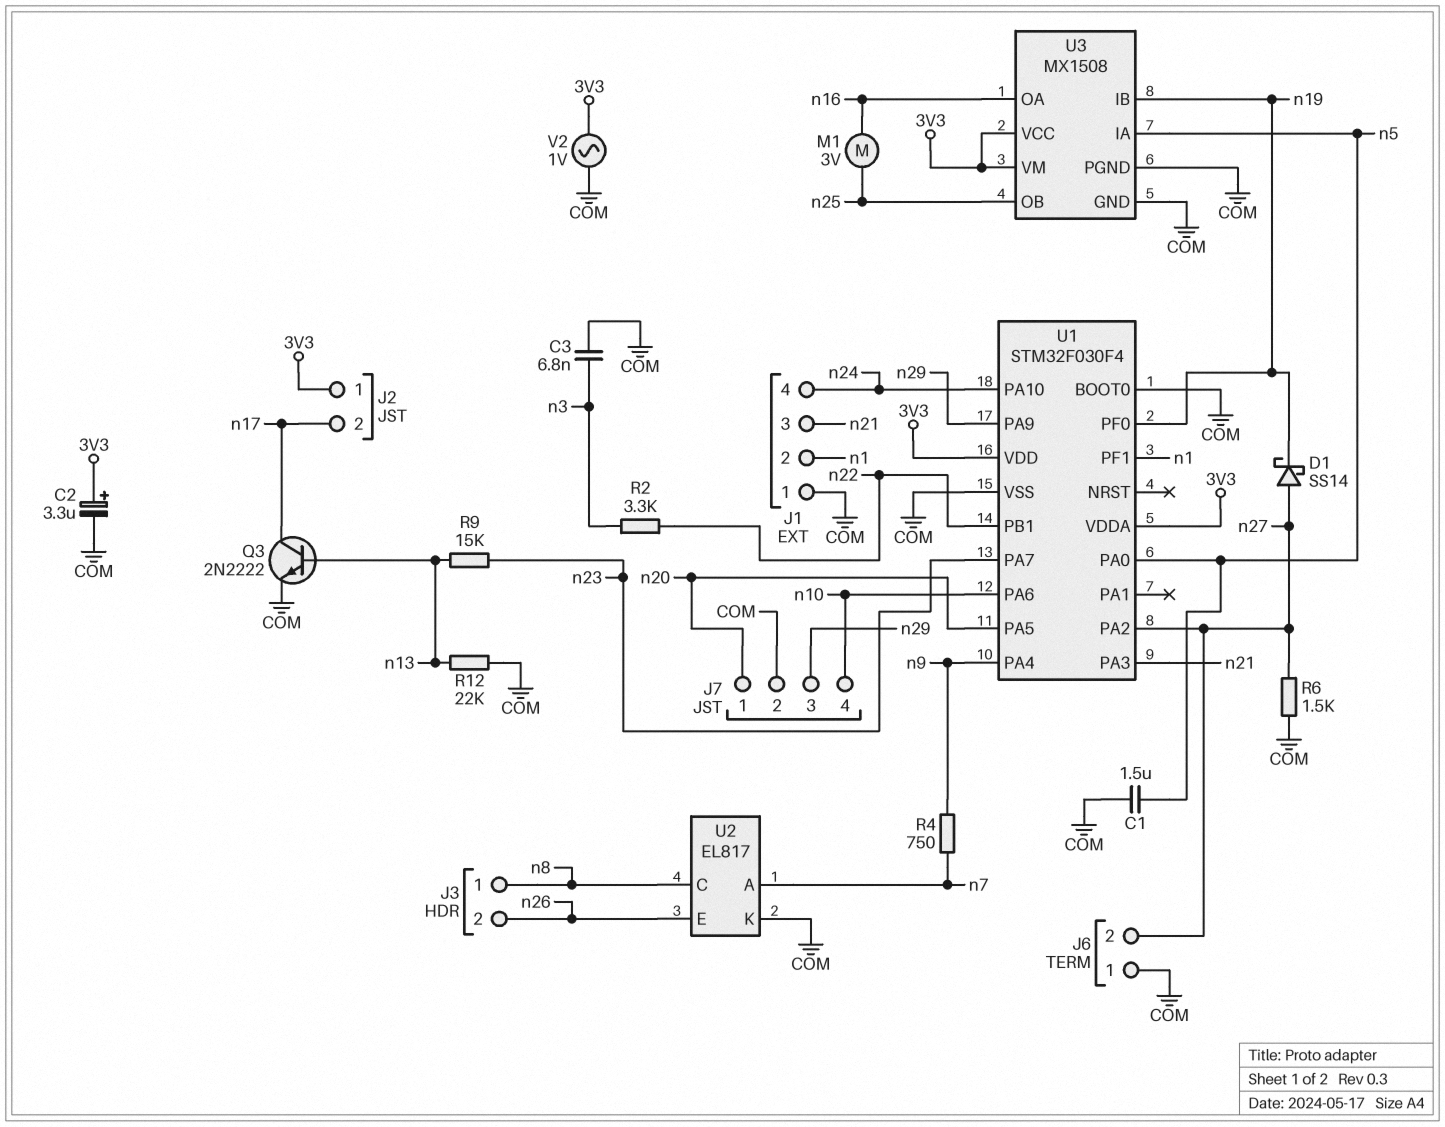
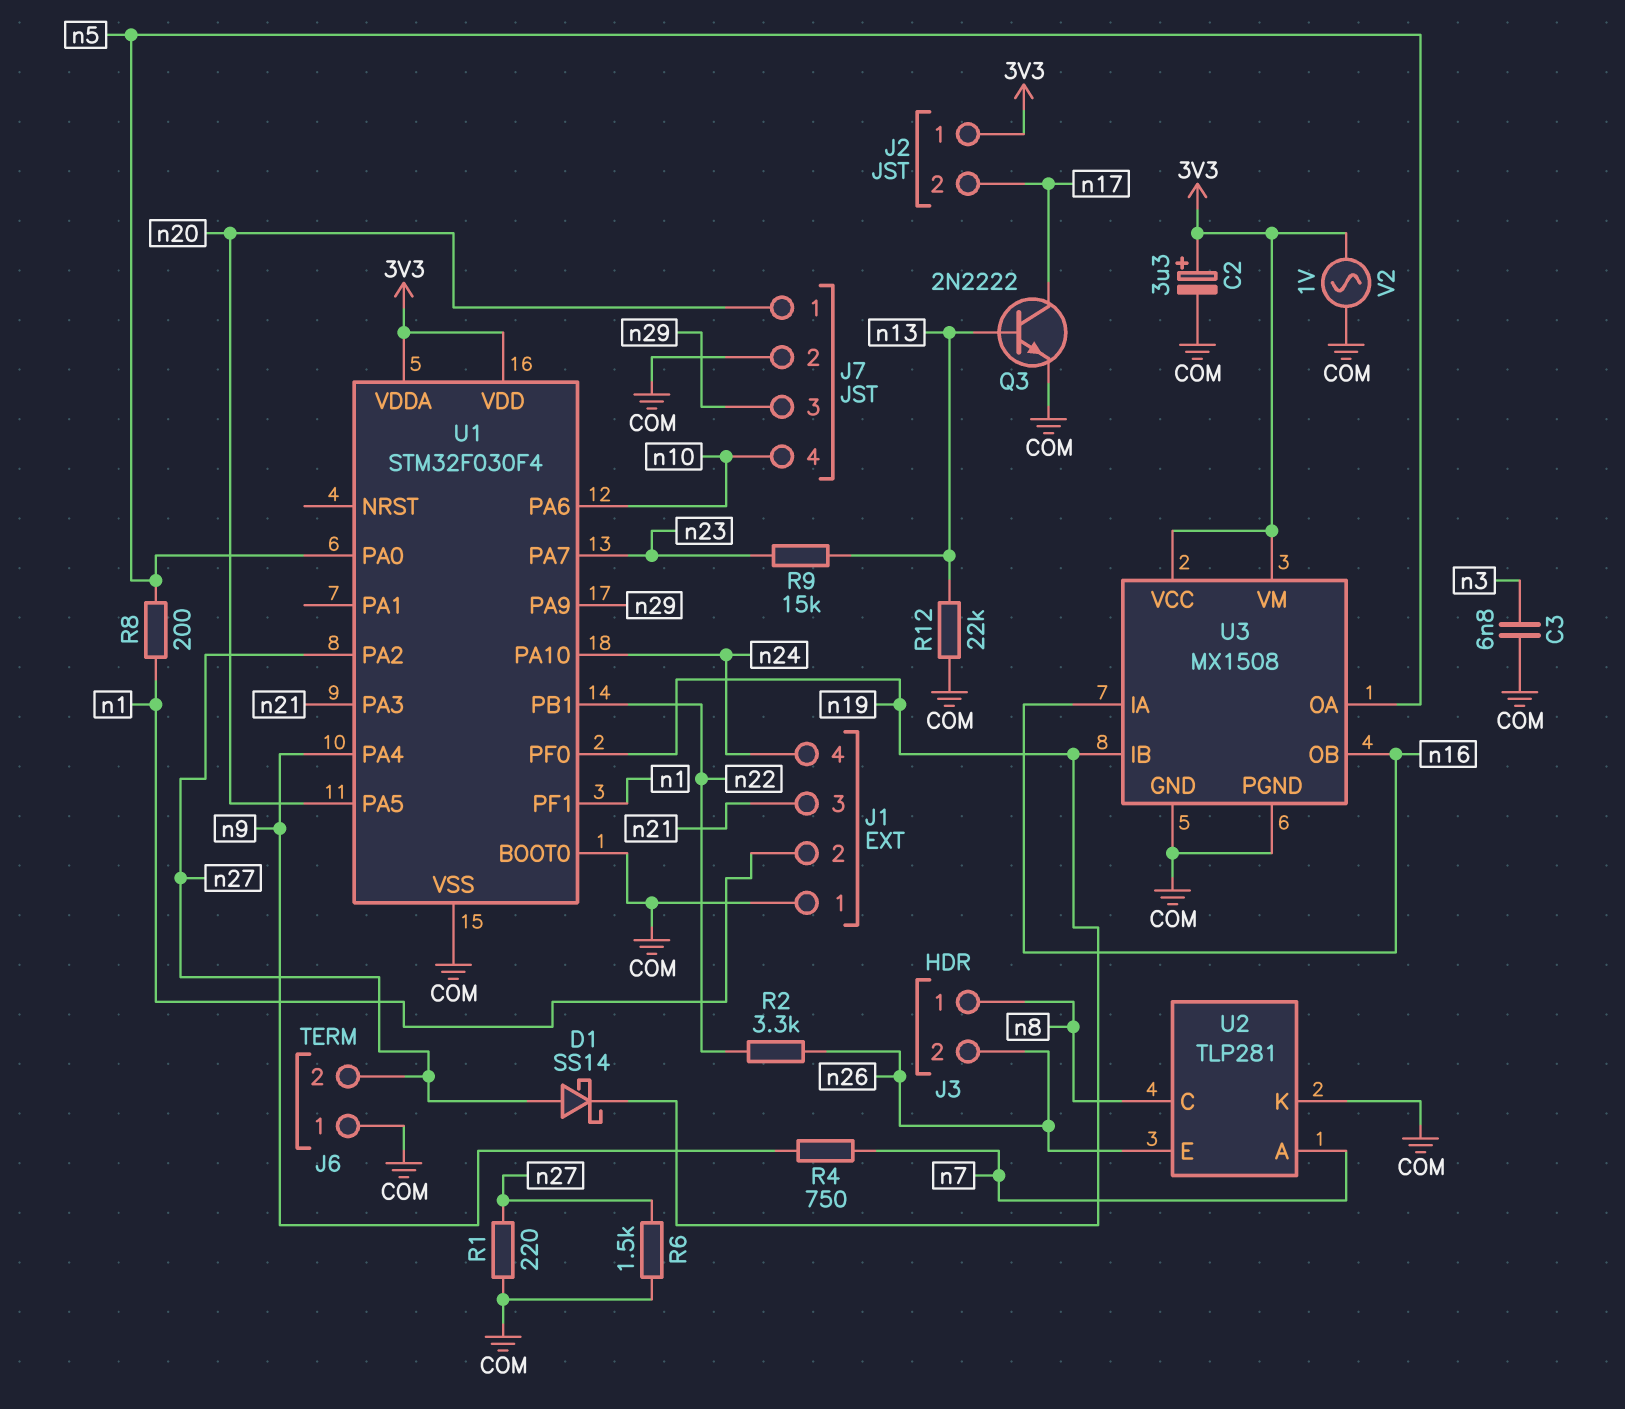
C1: 1.5uF (COM, n5) -> none
M1: motor 3V (n16, n25) -> none
R1: none -> 220 (COM, n27)
R2: 3.3k (n3, n22) -> 3.3k (n22, n26)
R8: none -> 200 (n1, n5)
U2: EL817 -> TLP281
U3 pin IA: n5 -> n16
U3 pin OA: n16 -> n5
U3 pin OB: n25 -> n16

